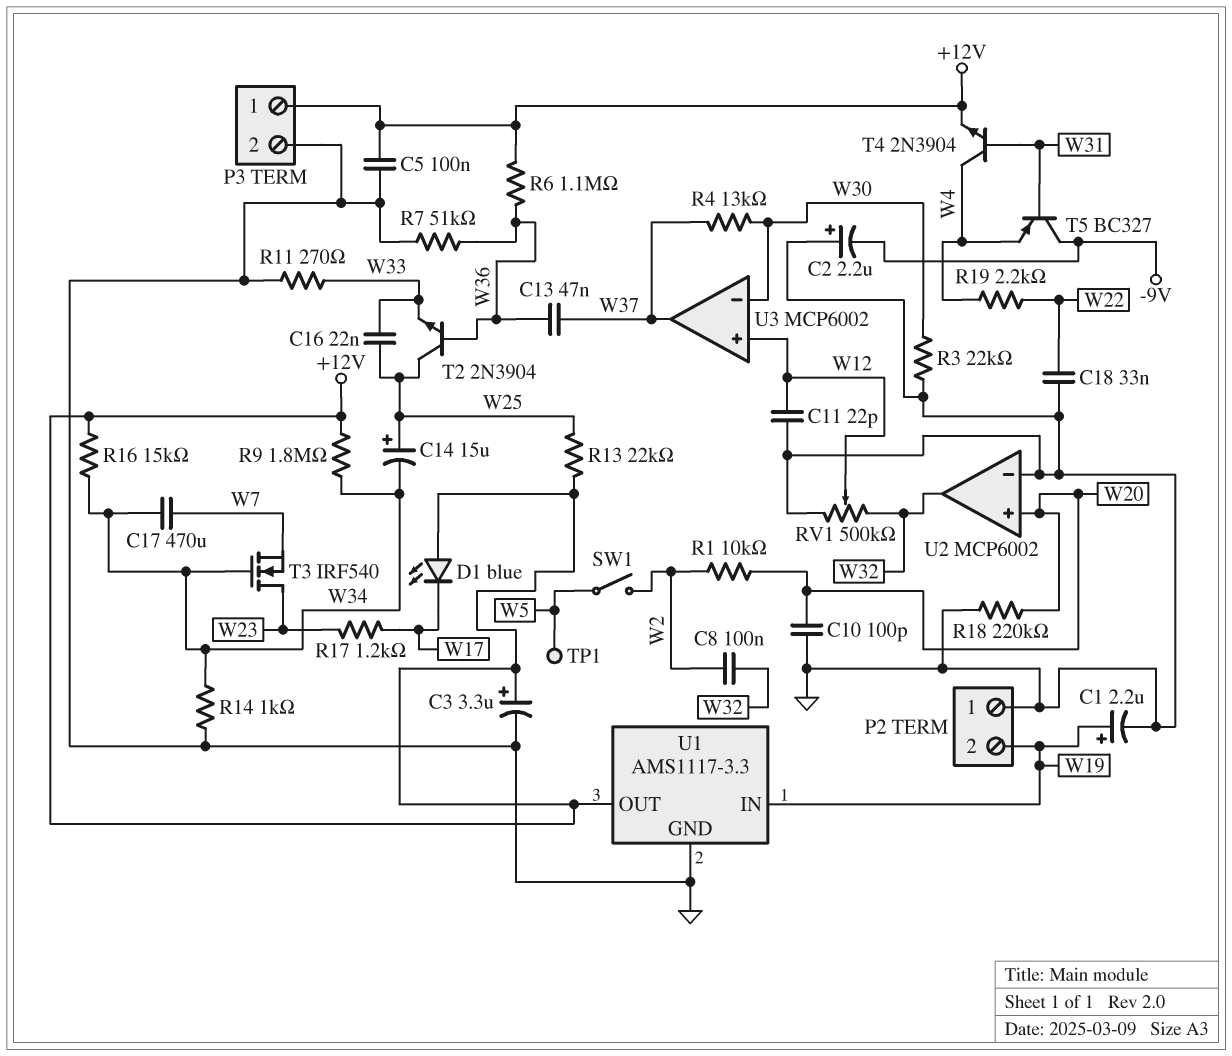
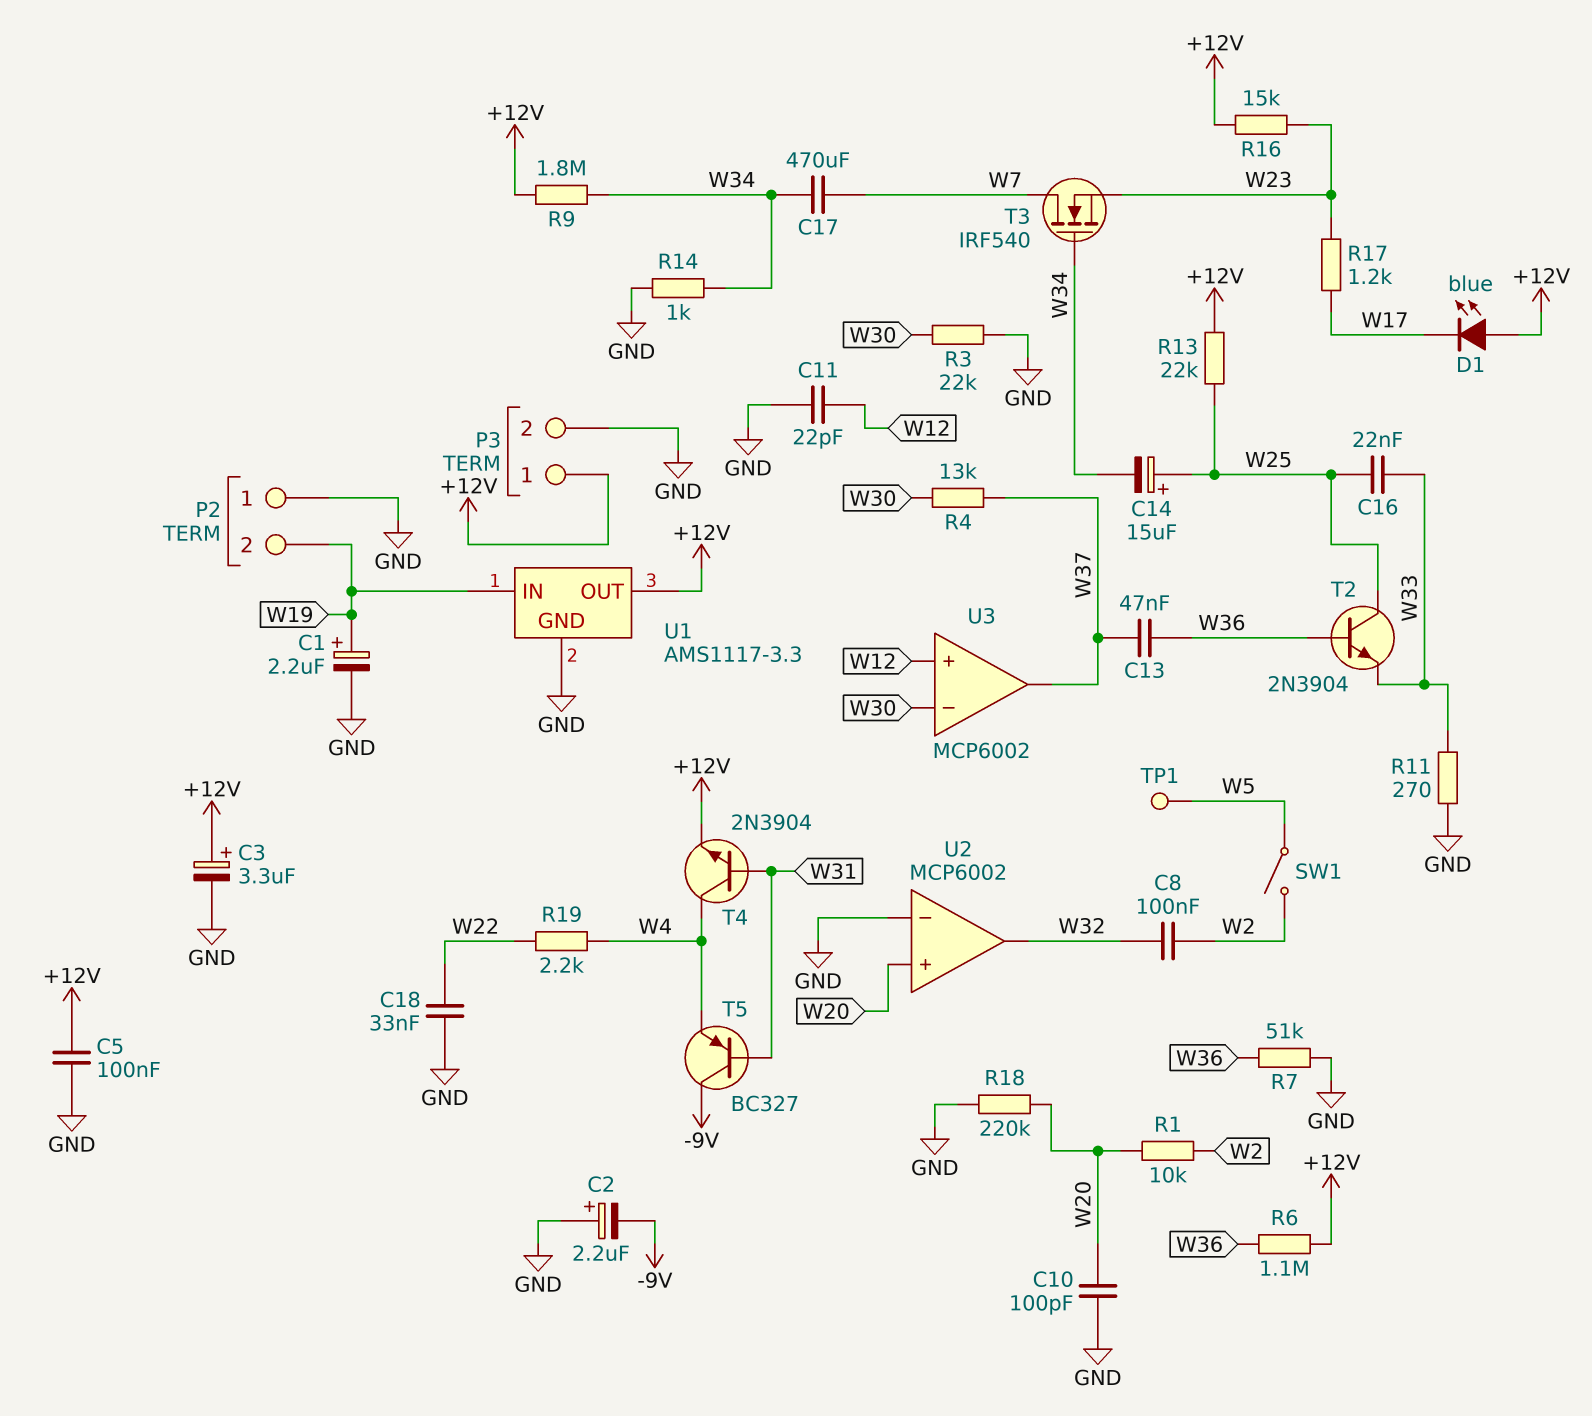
R16: 15k (+12V, W34) -> 15k (+12V, W23)
RV1: 500k (GND, W32, wiper W12) -> none
T3: NMOS IRF540 (G W34, D W23, S W7) -> NMOS IRF540 (G W34, D W7, S W23)

